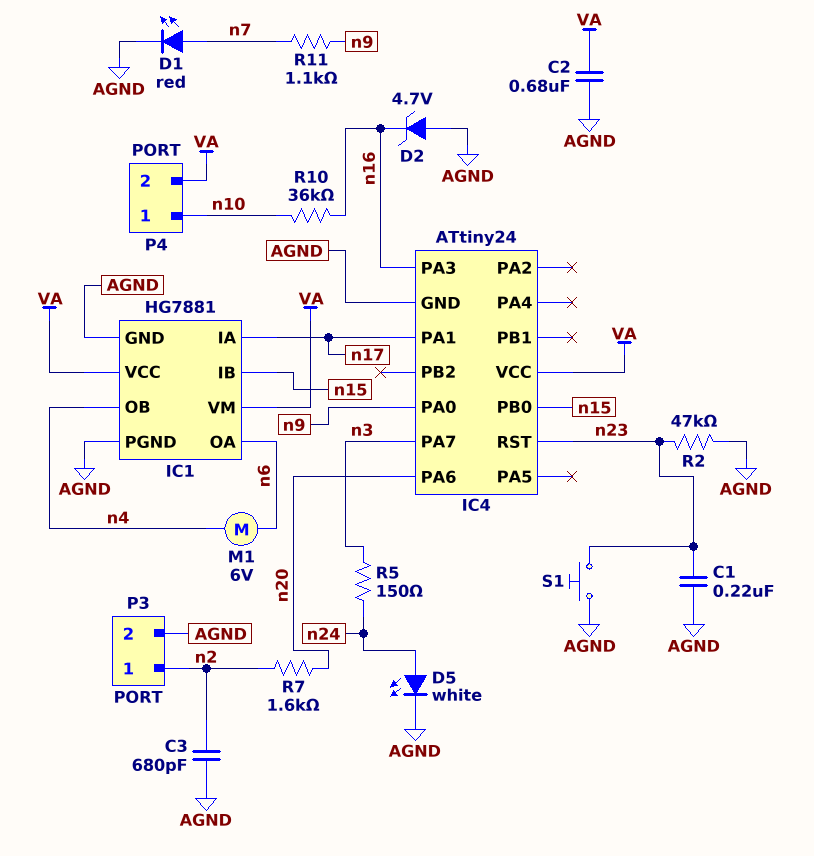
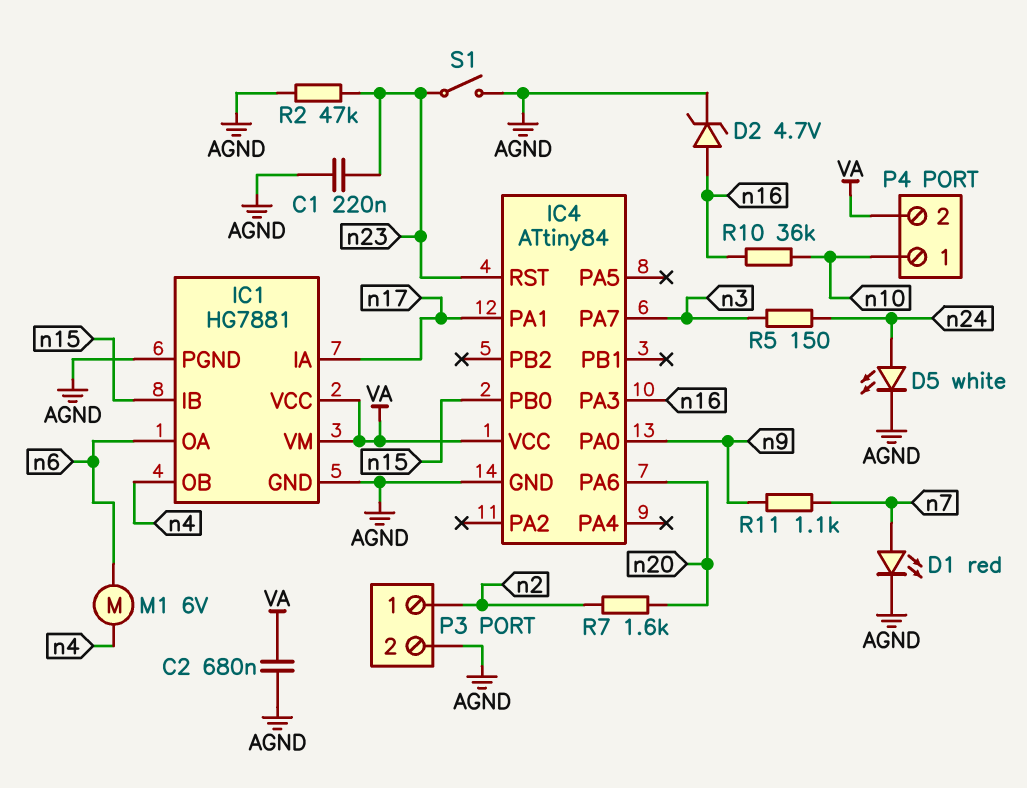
C3: 680pF (AGND, n2) -> none
D2: zener 4.7V (A AGND, K n16) -> zener 4.7V (A n16, K AGND)
IC4: ATtiny24 -> ATtiny84
S1: button (AGND, n23) -> switch (AGND, n23)

